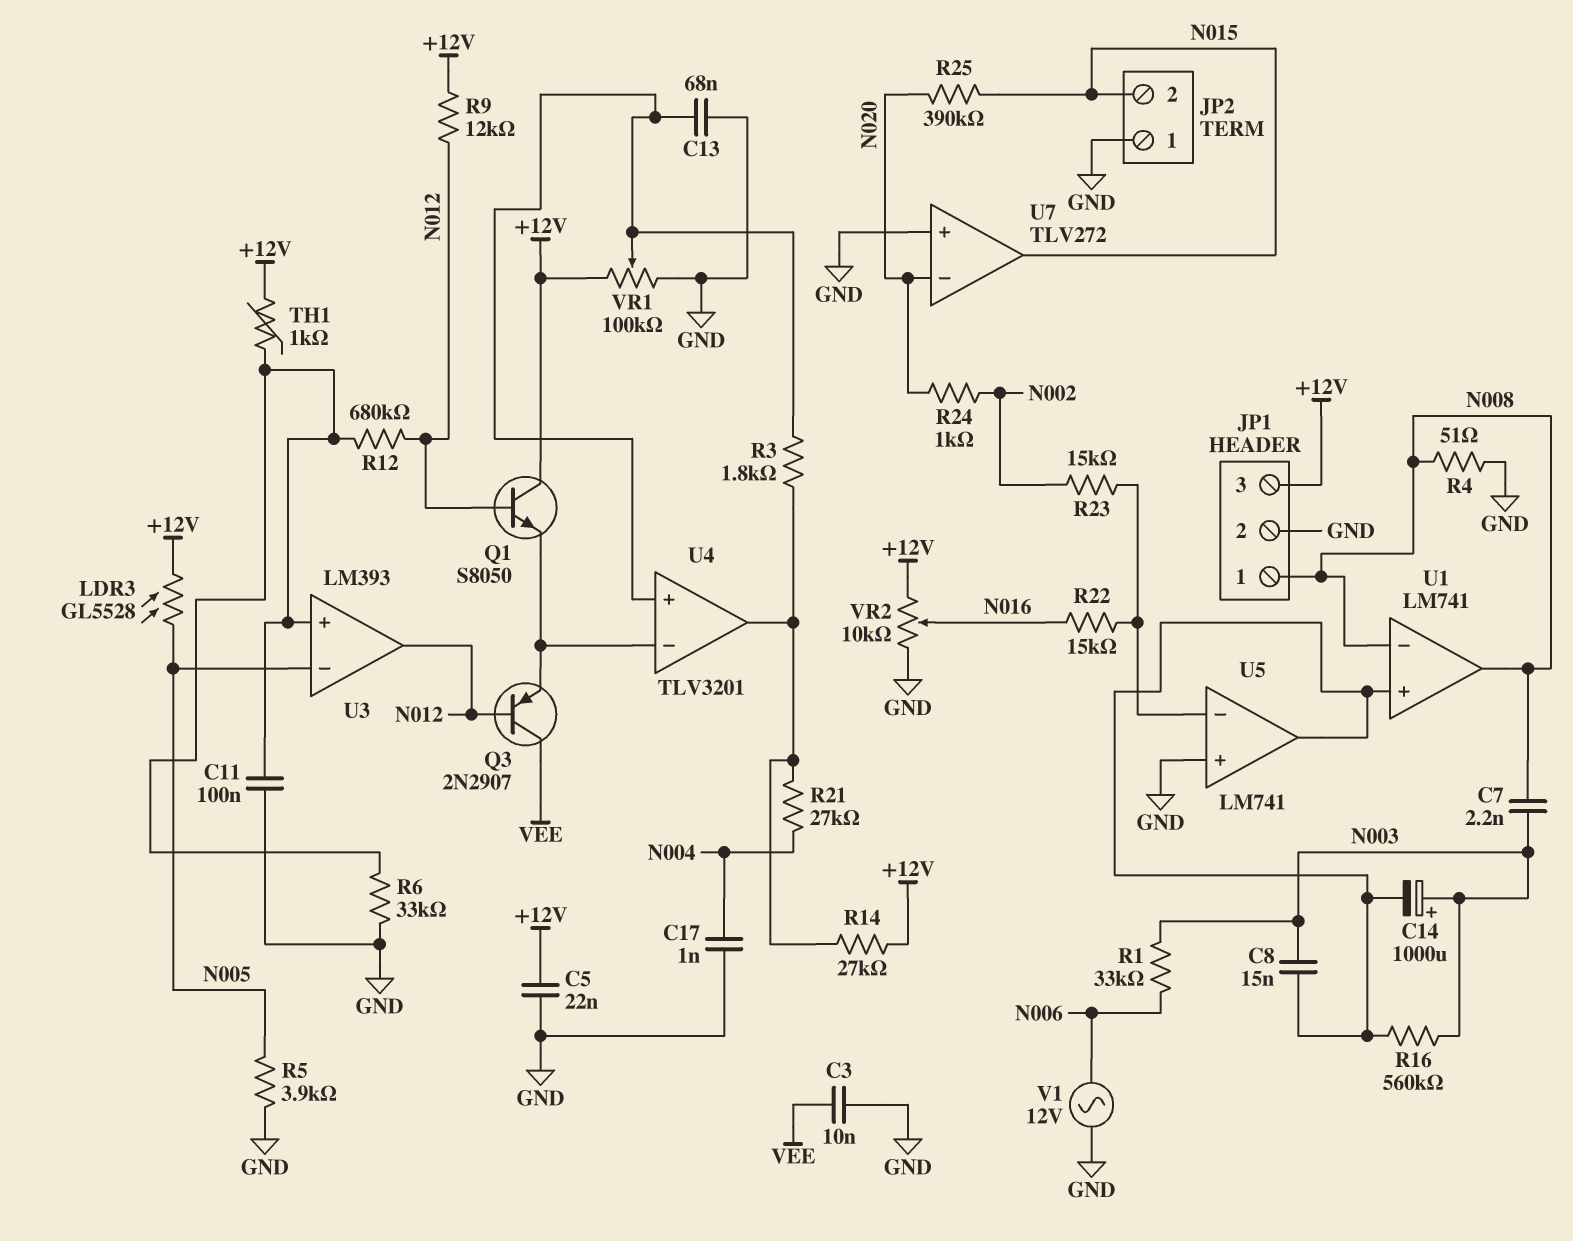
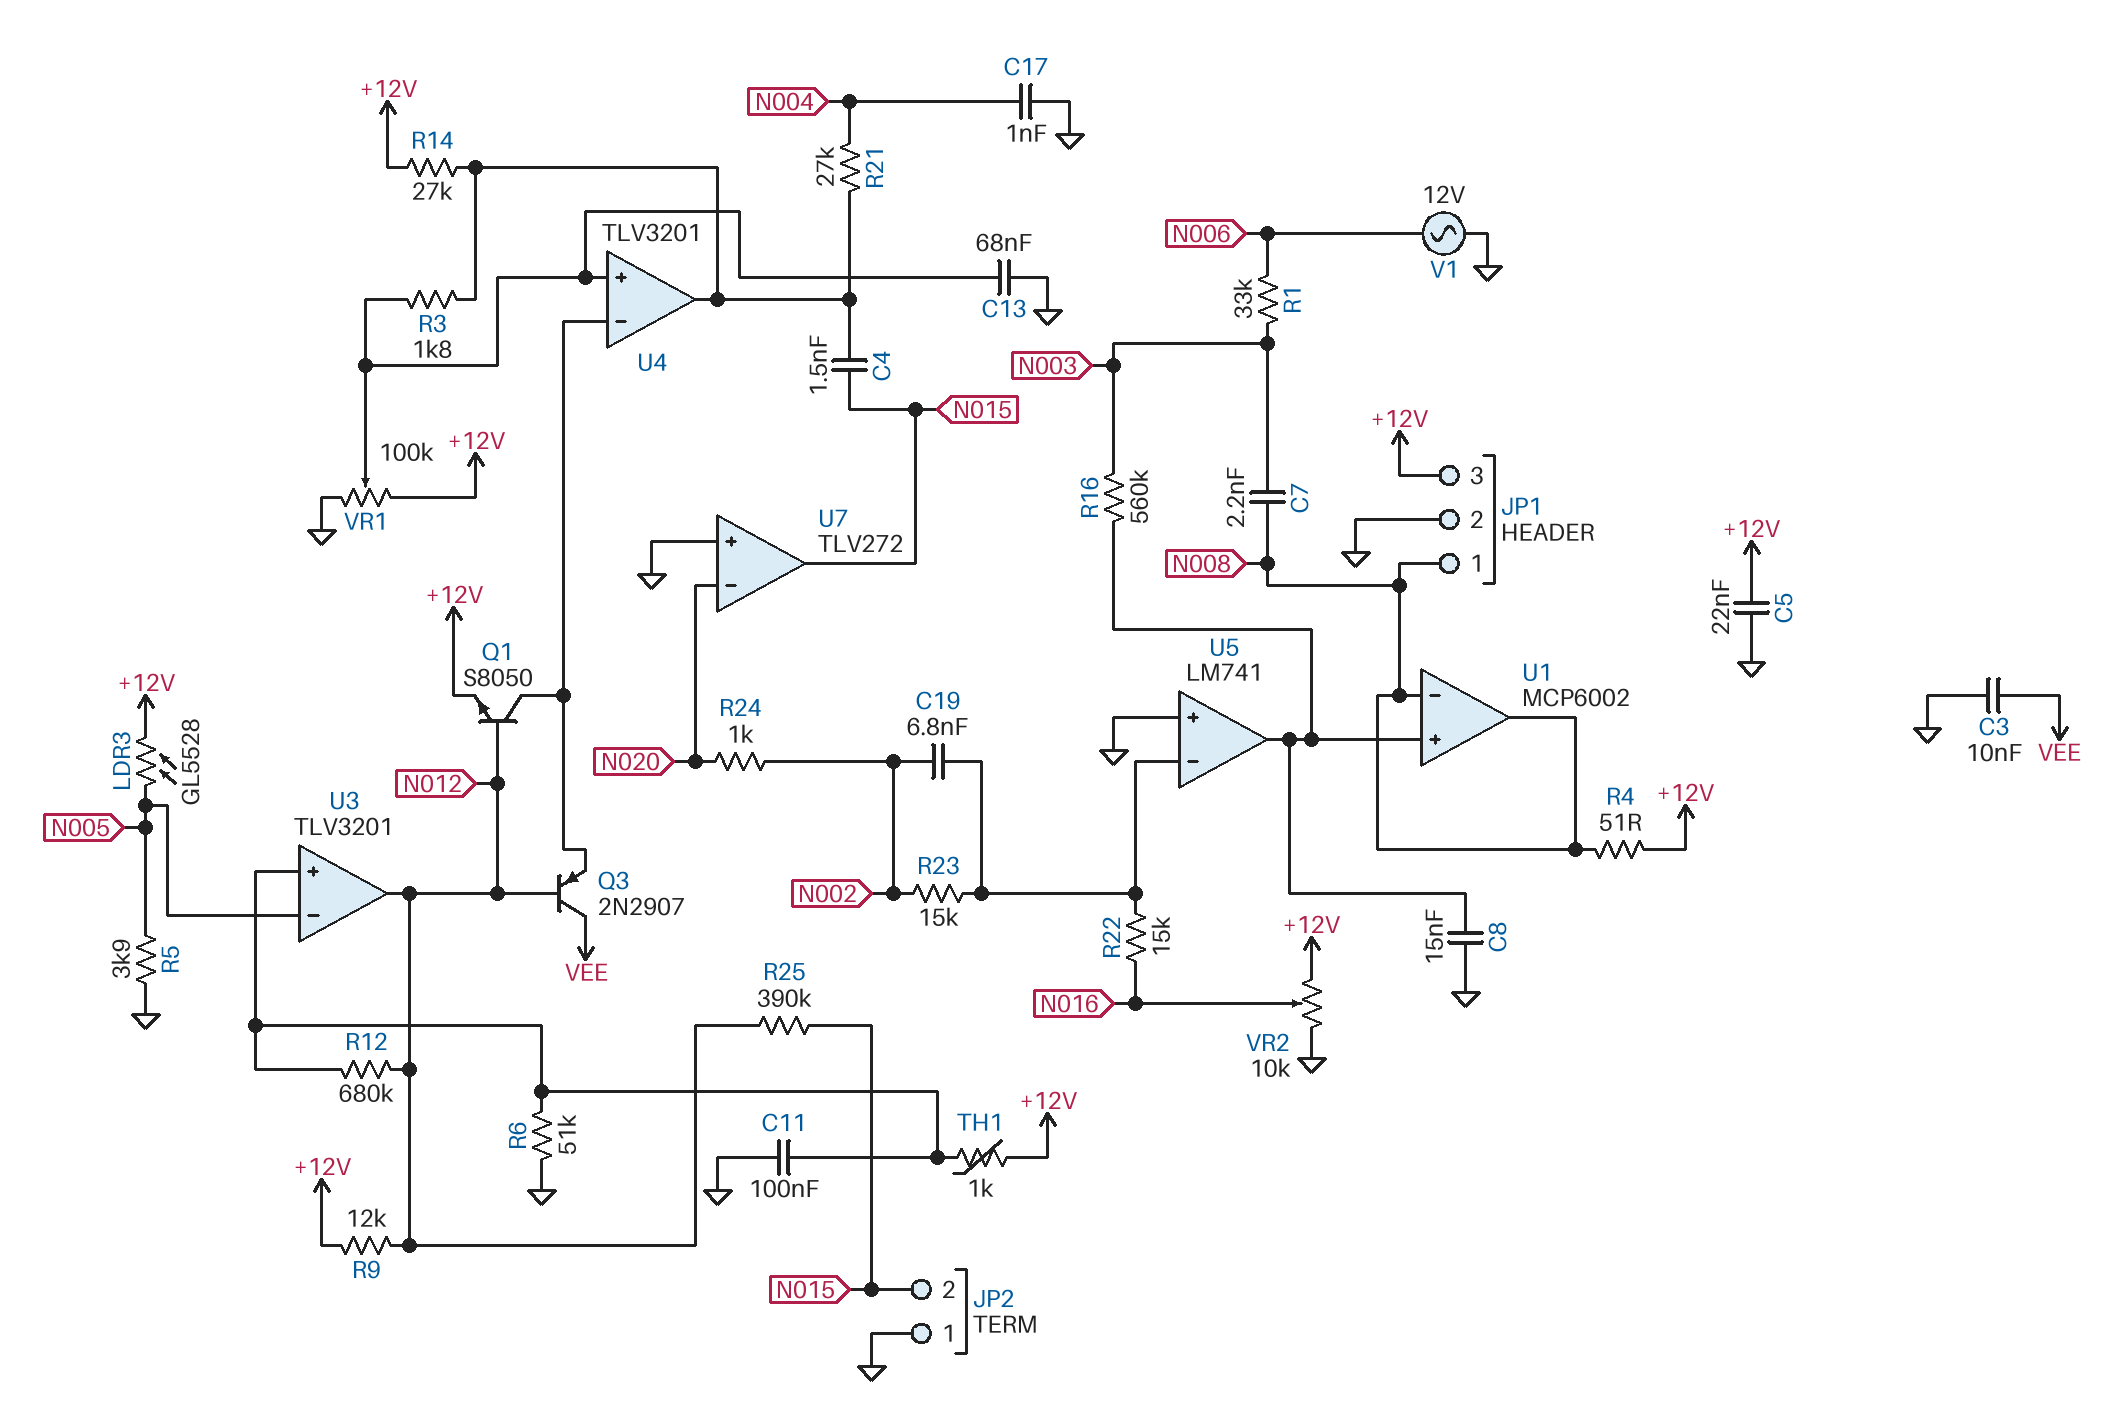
C4: none -> 1.5nF (N015, U4/out)
C8: 15nF (N003, U1/in+) -> 15nF (GND, U1/in+)
C14: 1000uF (plus N003, minus U1/in+) -> none
C19: none -> 6.8nF (N002, U5/in-)
Q1: NPN S8050 (B N012, C +12V, E U4/in-) -> NPN S8050 (B N012, C U4/in-, E +12V)
R4: 51 (GND, N008) -> 51 (+12V, N008)
R6: 33k (GND, U3/in+) -> 51k (GND, U3/in+)
R25: 390k (N015, N020) -> 390k (N012, N015)
U1: LM741 -> MCP6002
U3: LM393 -> TLV3201

